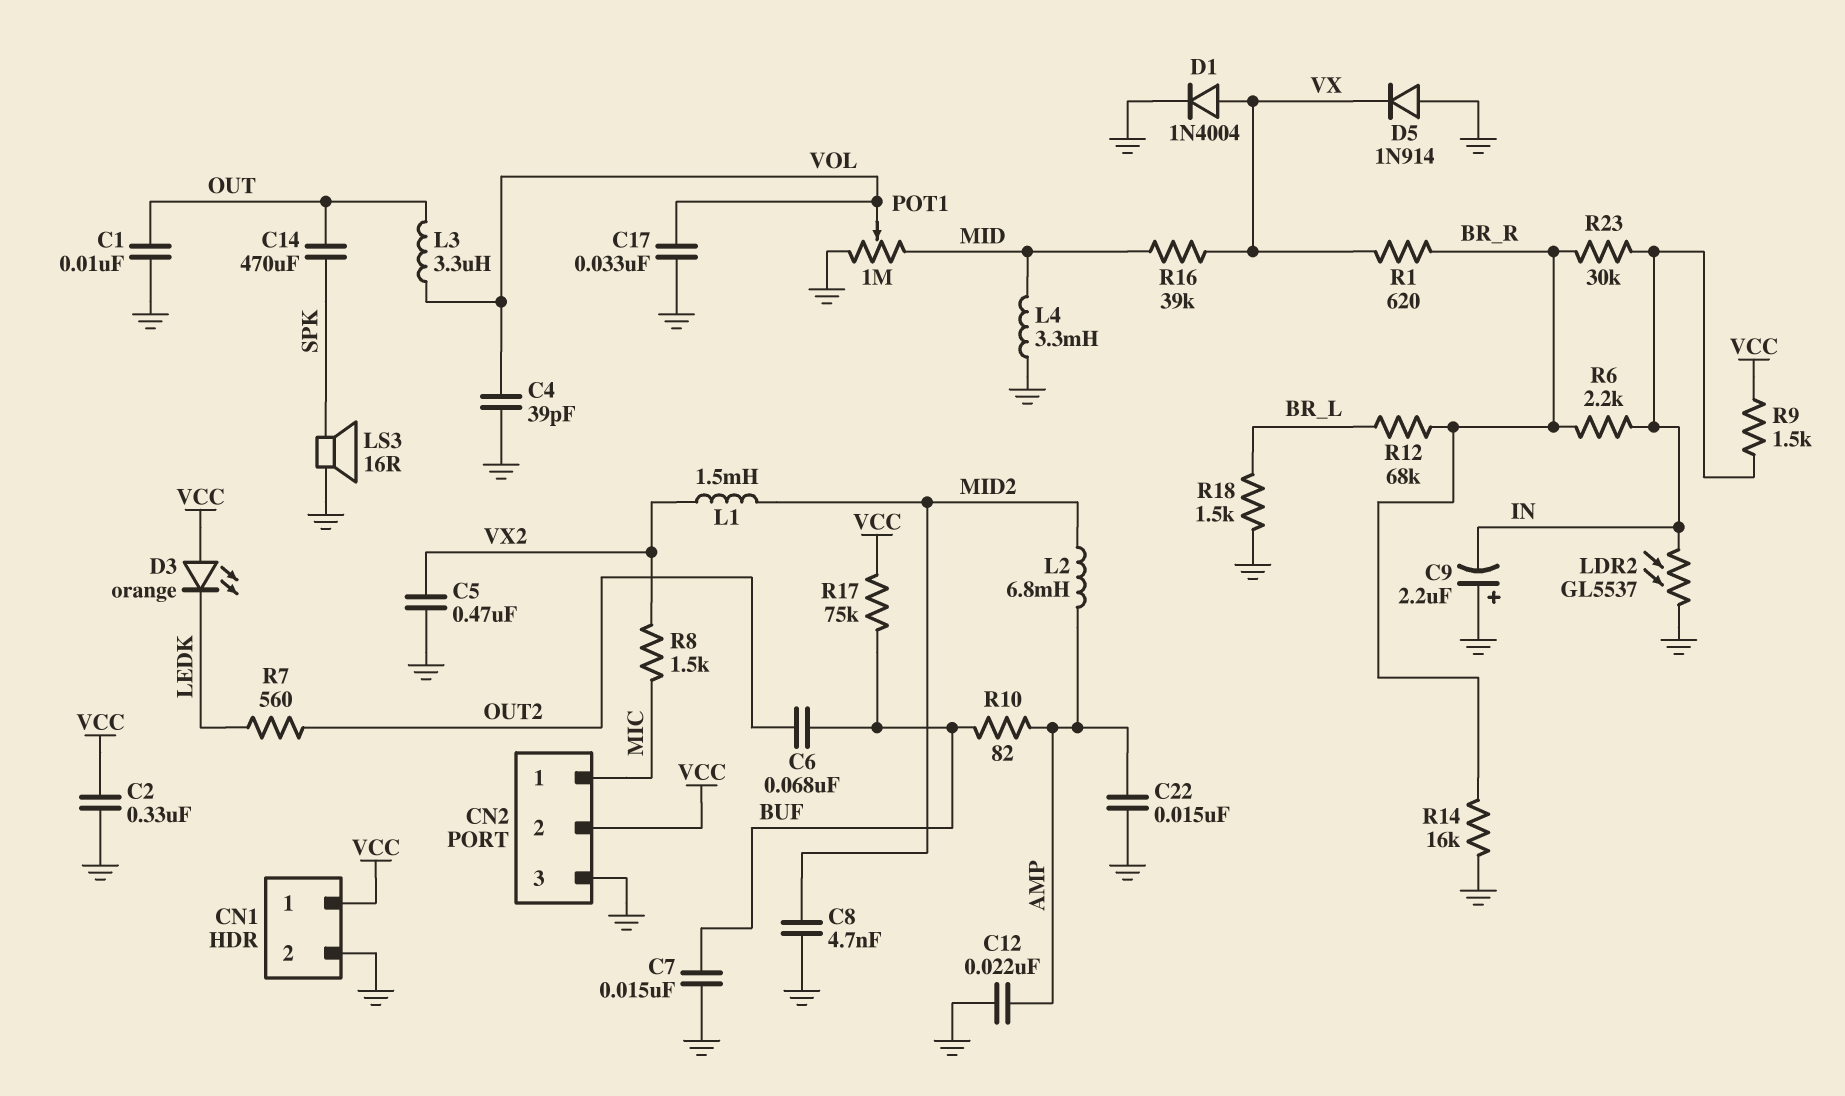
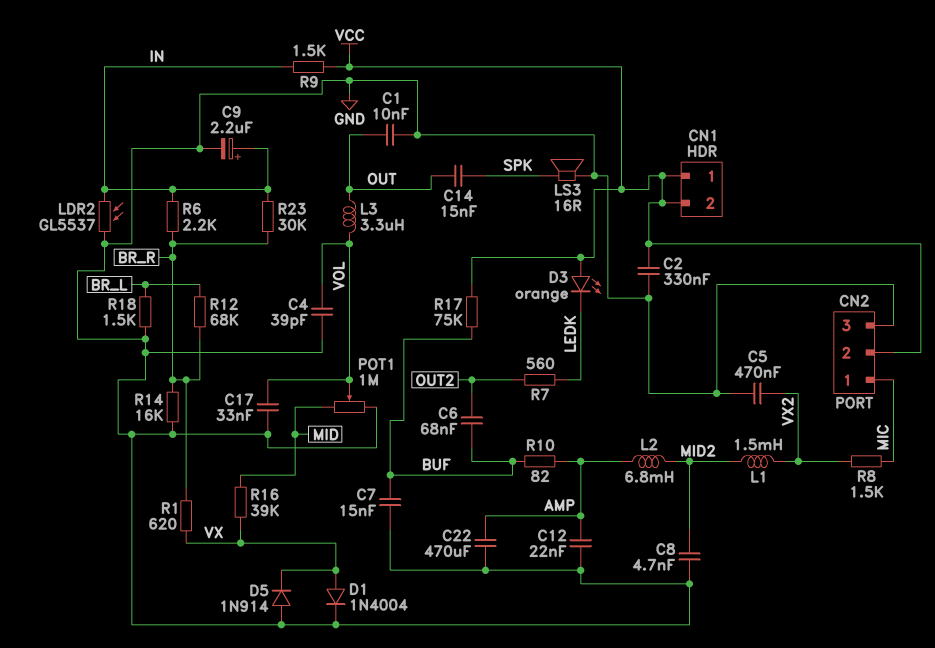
C9: 2.2uF (plus GND, minus IN) -> 2.2uF (plus IN, minus GND)
C14: 470uF (OUT, SPK) -> 15nF (OUT, SPK)
C22: 15nF (AMP, GND) -> 470uF (AMP, GND)
CN1 pin 2: GND -> VCC
L4: 3.3mH (GND, MID) -> none

